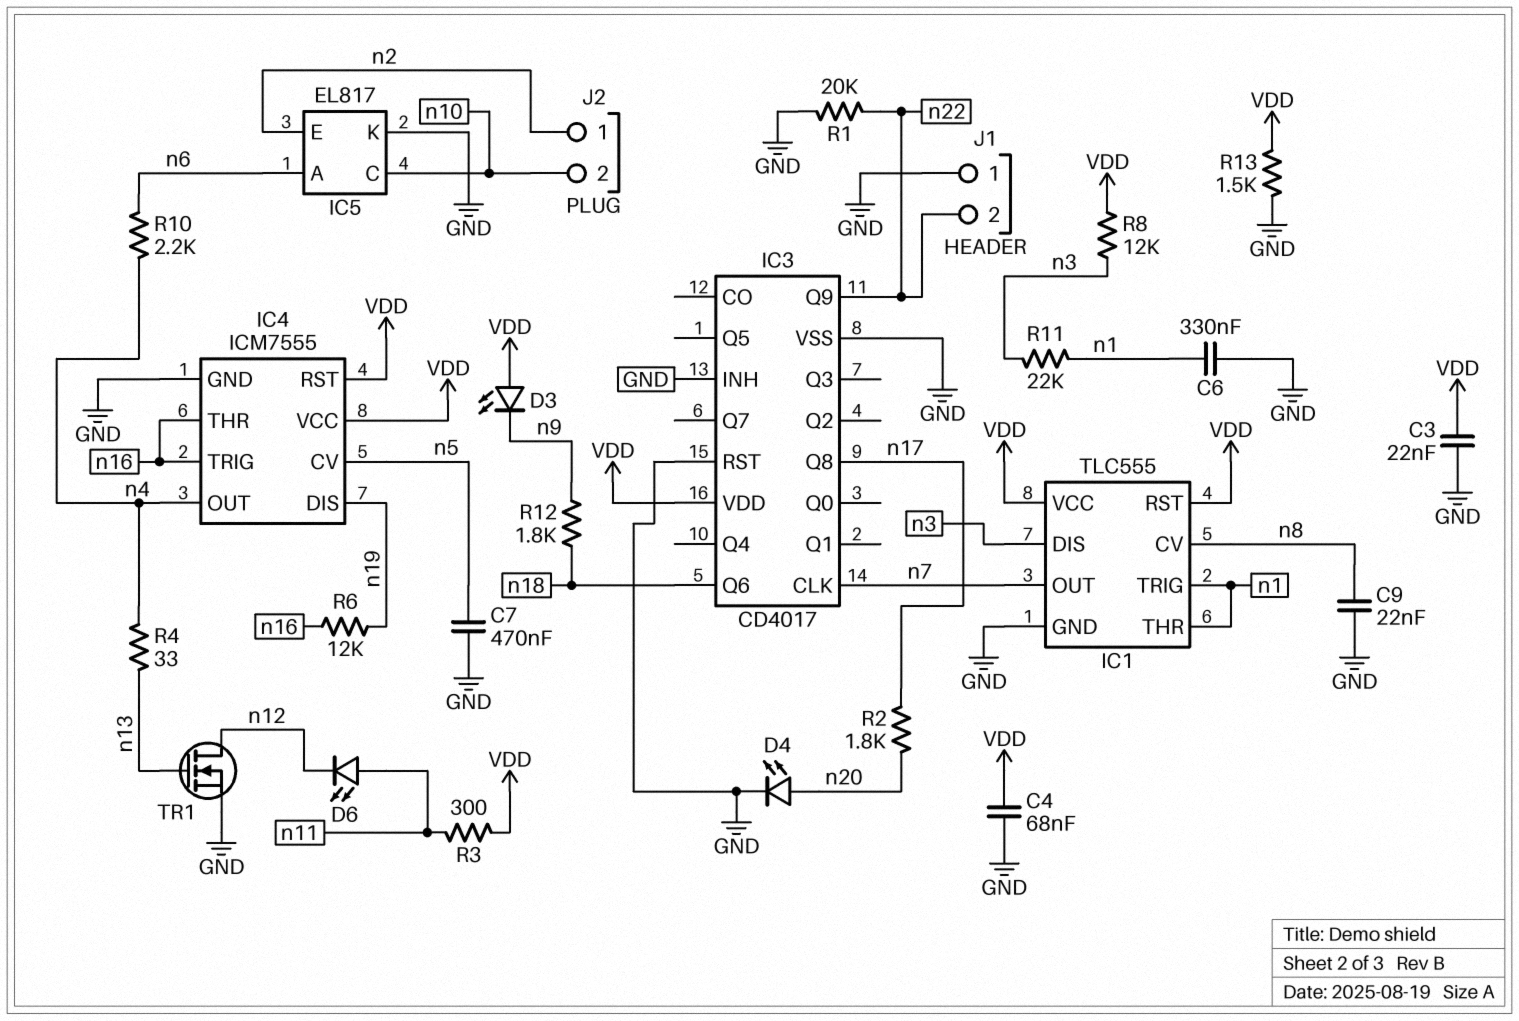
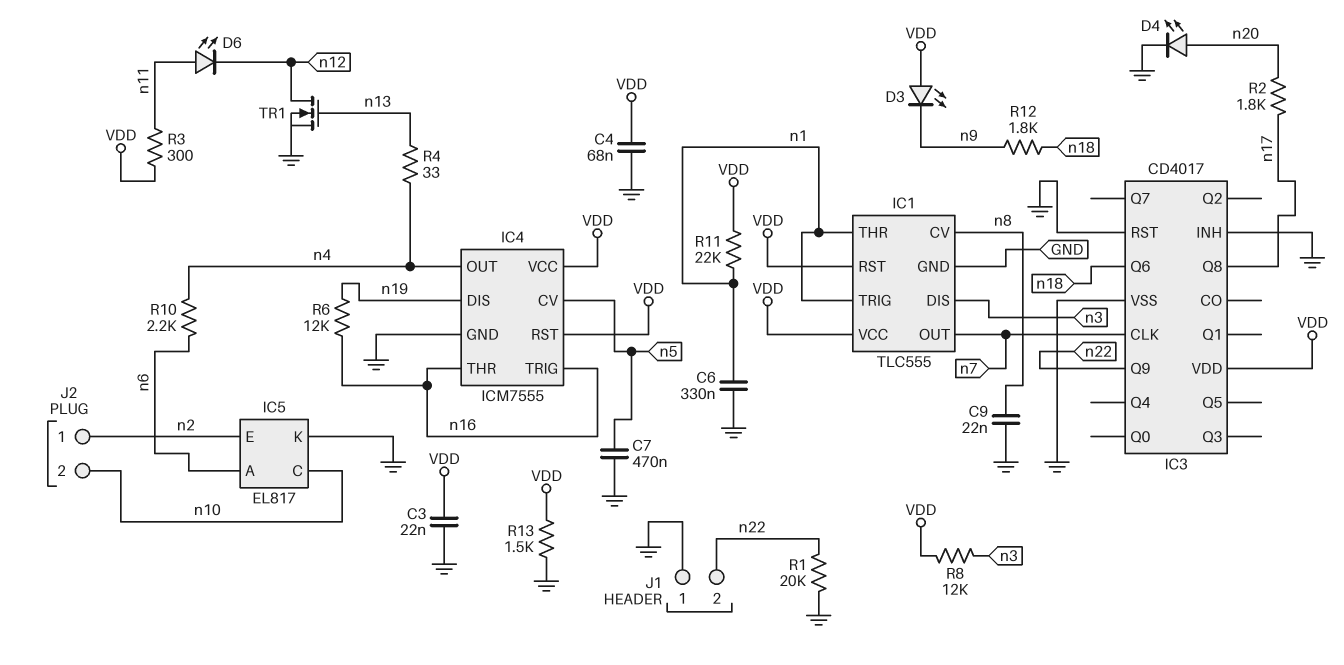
R11: 22k (n1, n3) -> 22k (VDD, n1)

